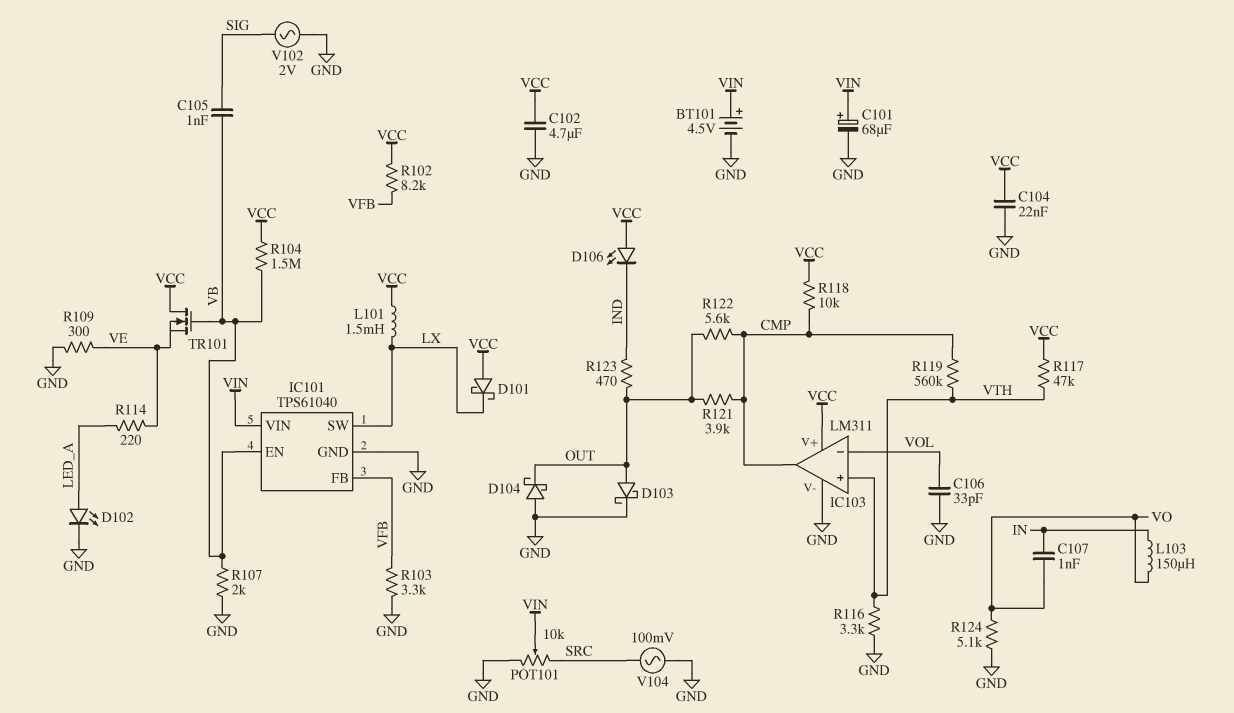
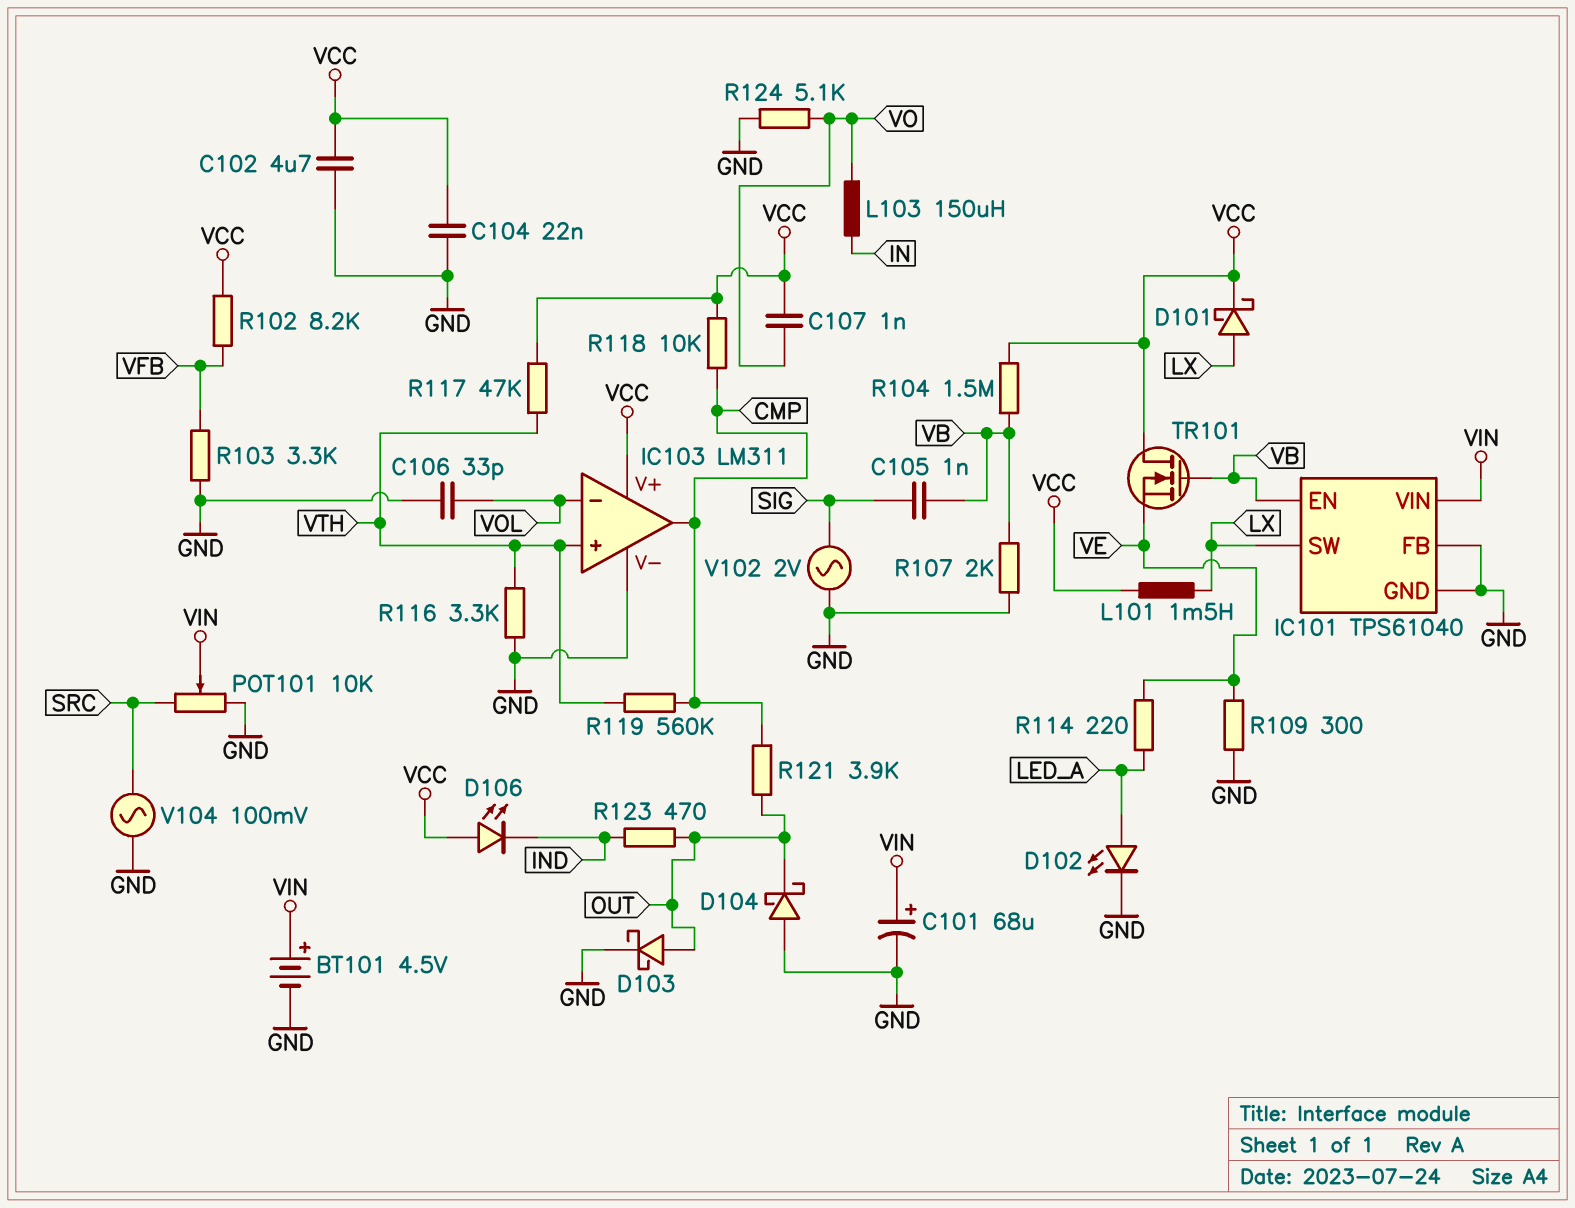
C107: 1nF (IN, VO) -> 1nF (VCC, VO)
D101: schottky (A VCC, K LX) -> schottky (A LX, K VCC)
IC101 pin FB: VFB -> GND
R122: 5.6k (CMP, OUT) -> none

